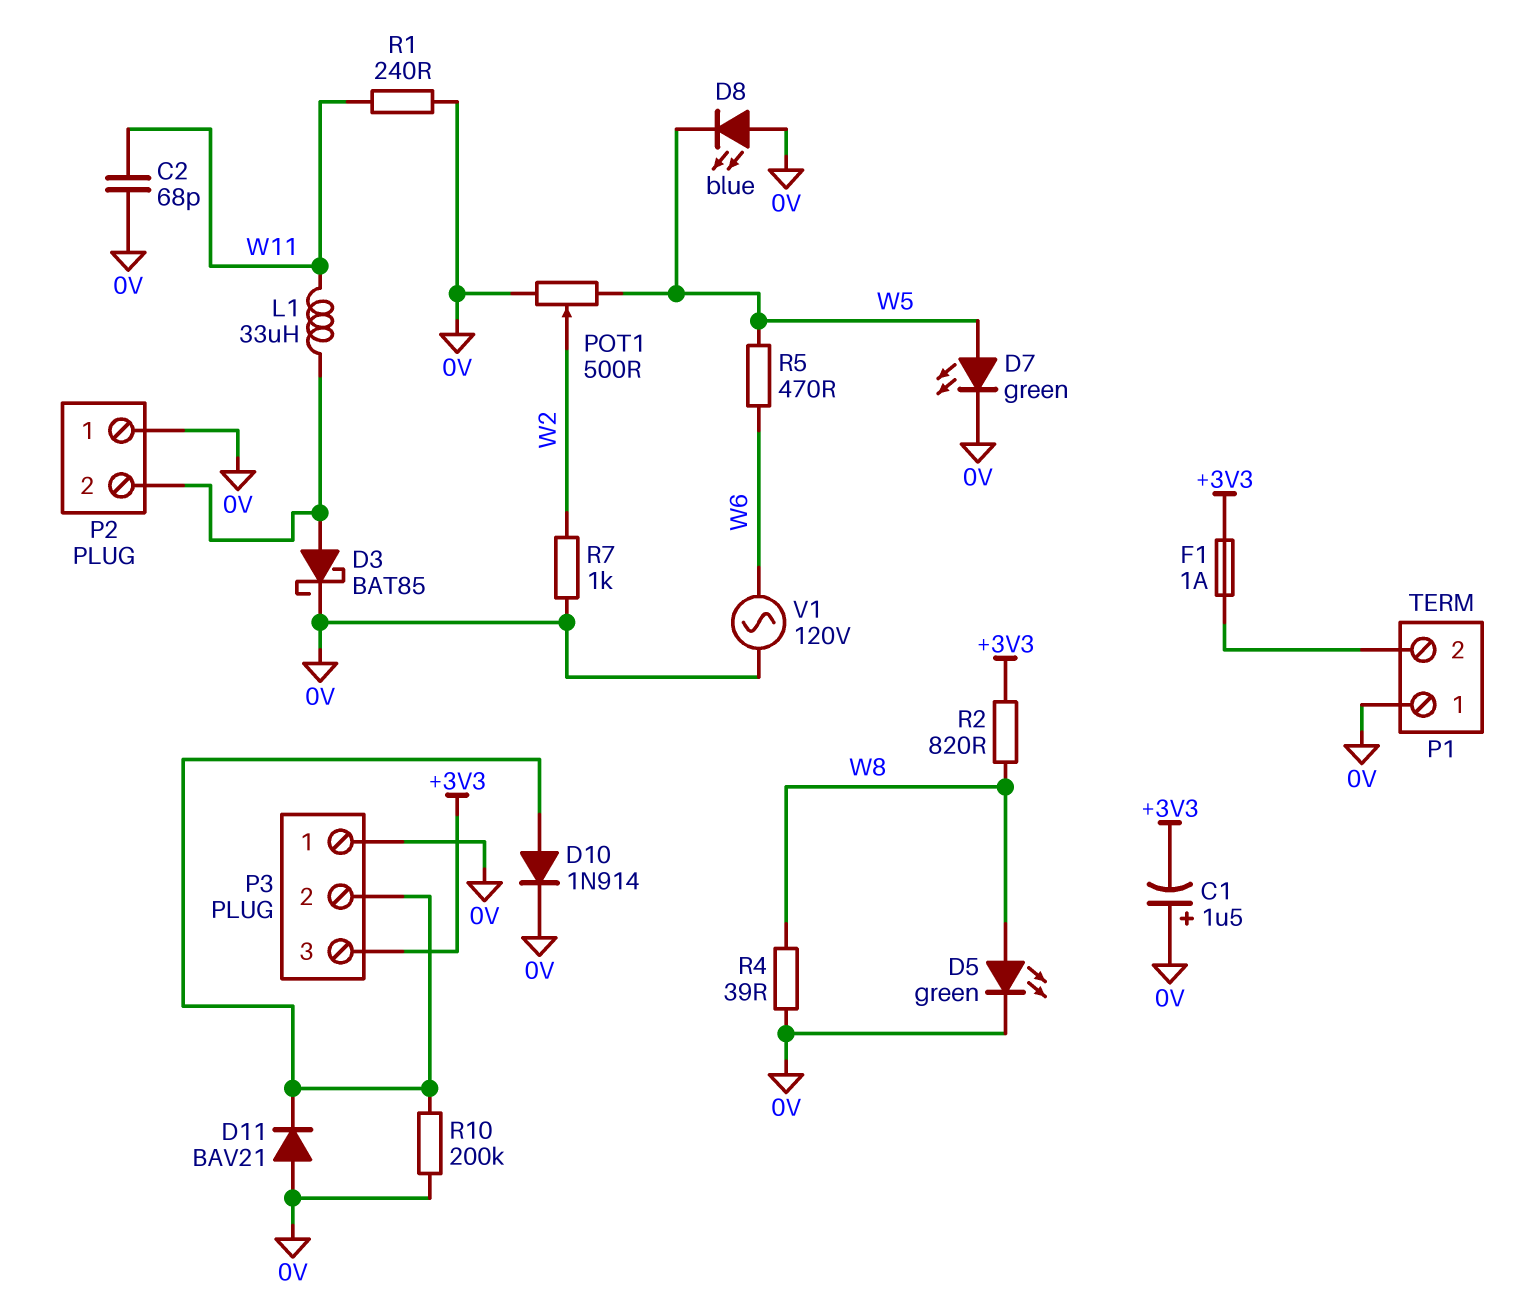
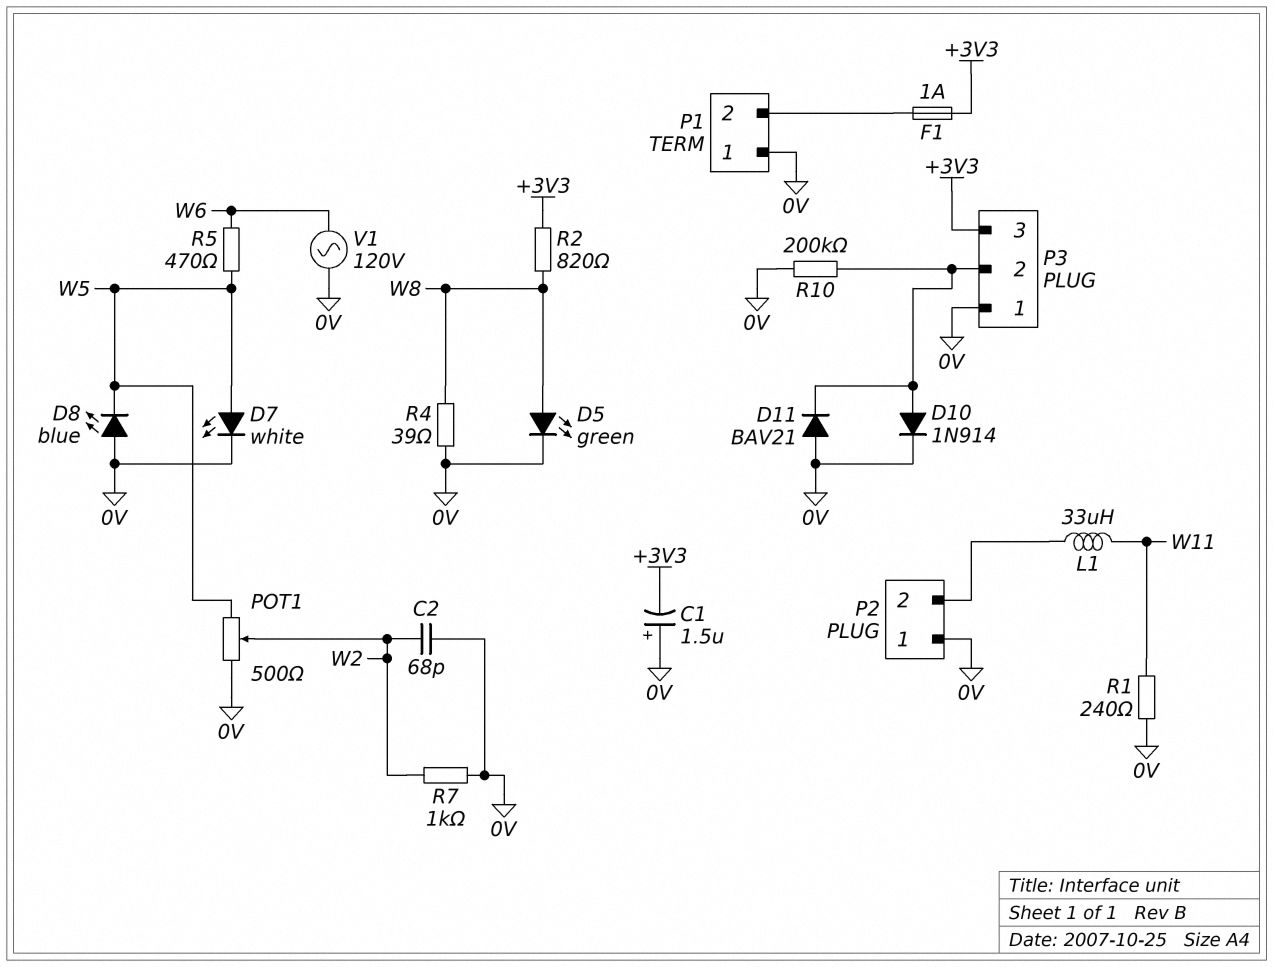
C2: 68pF (0V, W11) -> 68pF (0V, W2)
D3: schottky BAT85 (A P2/2, K 0V) -> none
D7: LED green (A W5, K 0V) -> LED white (A W5, K 0V)

